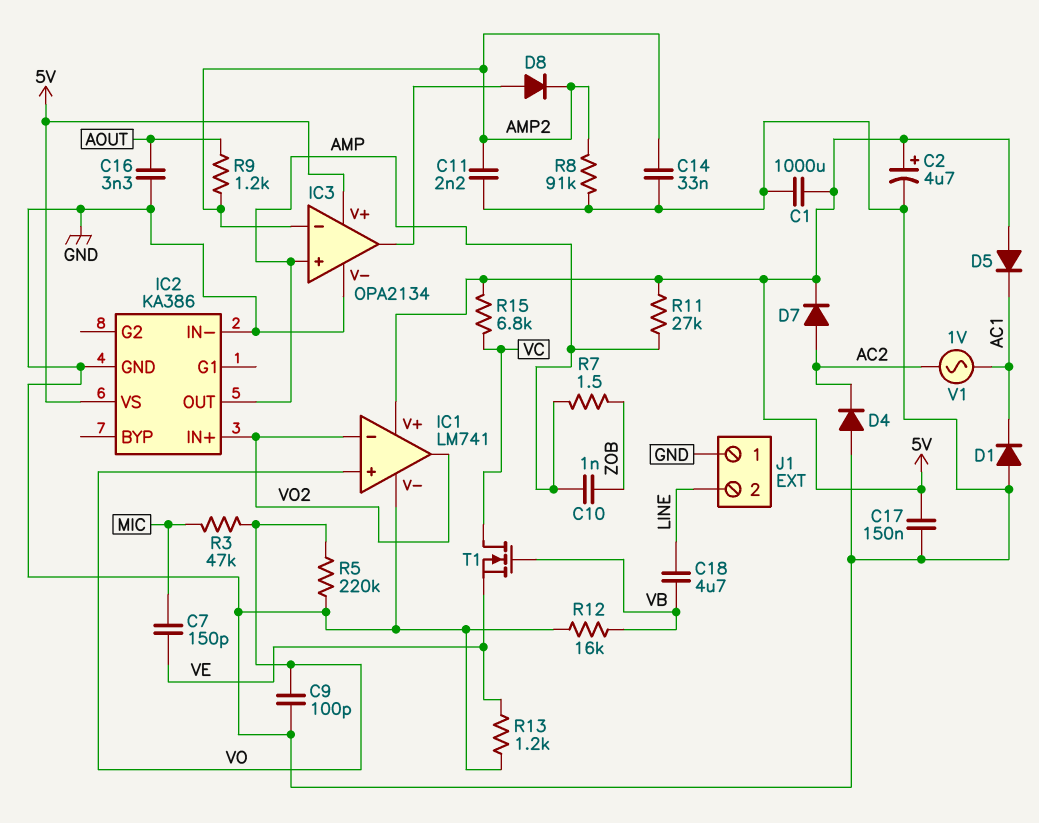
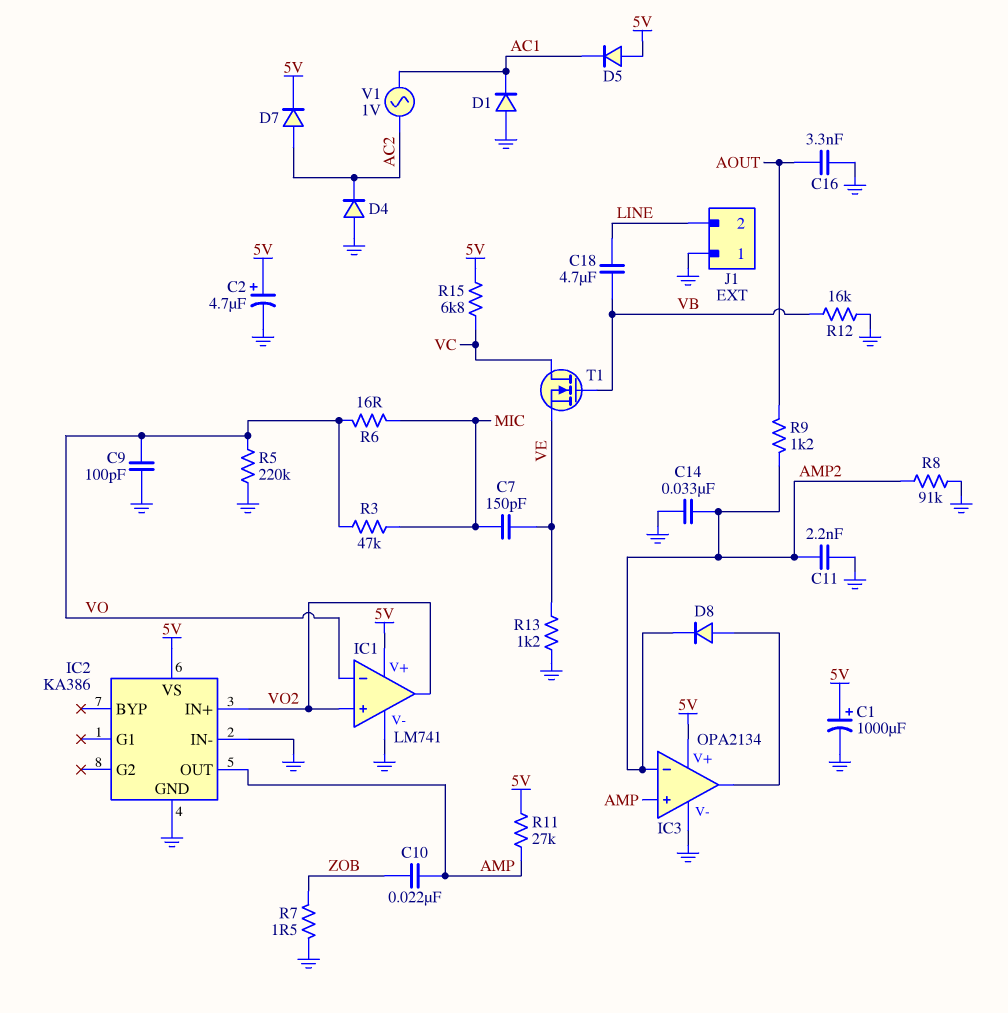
C1: 1000uF (5V, GND) -> 1000uF (plus 5V, minus GND)
C10: 1nF (AMP, ZOB) -> 22nF (AMP, ZOB)
C17: 150nF (5V, GND) -> none
IC1 pin in+: VO -> VO2
IC1 pin in-: VO2 -> VO
R6: none -> 16 (MIC, VO)
R7: 1.5 (AMP, ZOB) -> 1.5 (GND, ZOB)

